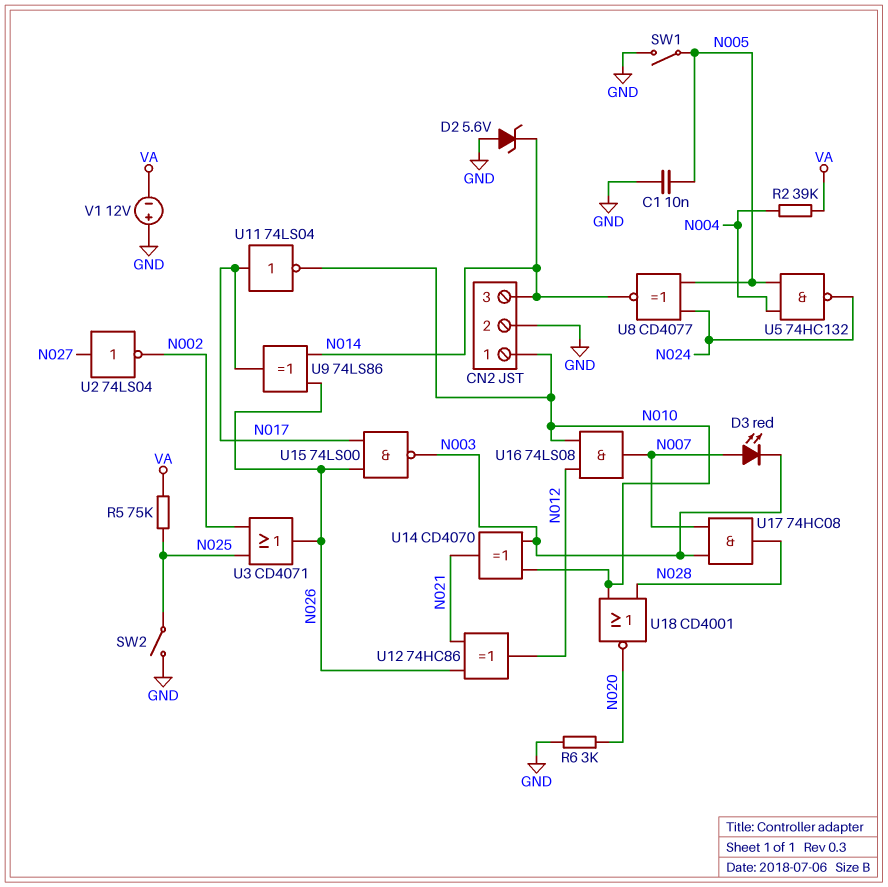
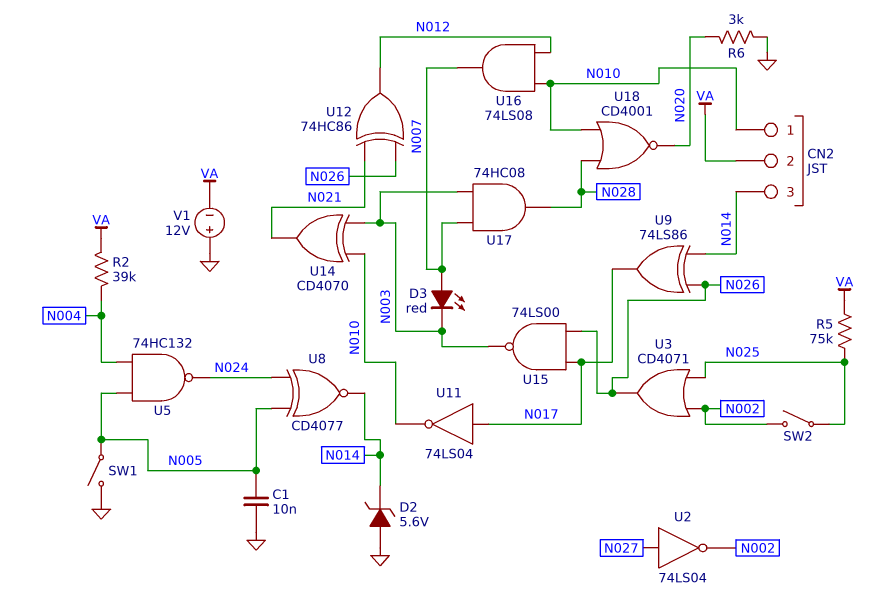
CN2 pin 2: GND -> VA
SW2: switch (GND, N025) -> switch (N002, N025)

